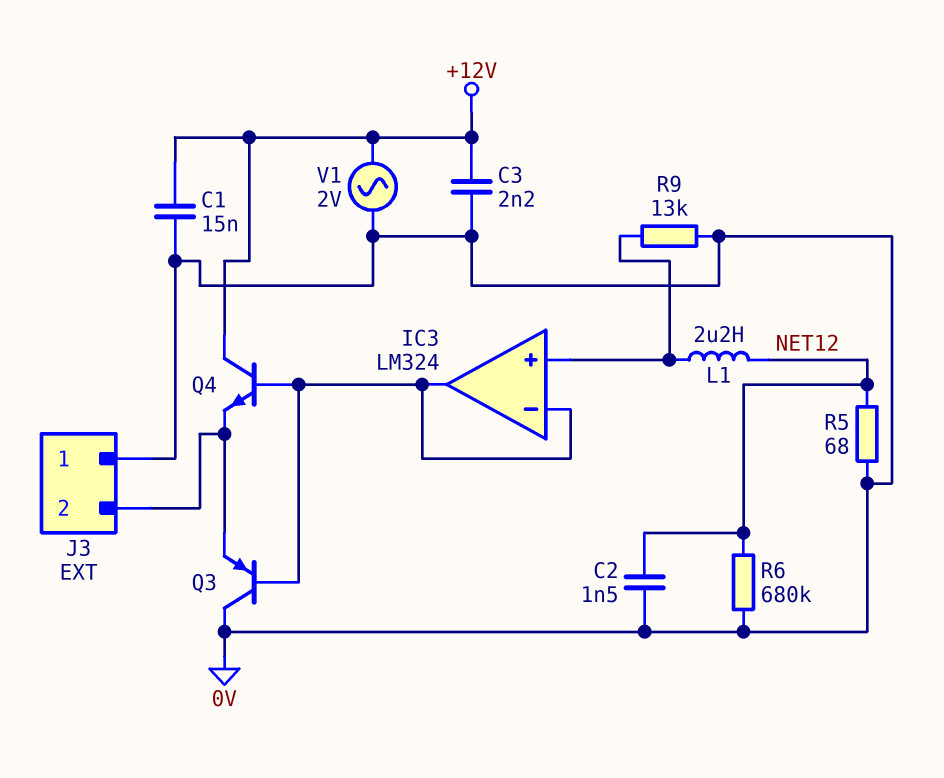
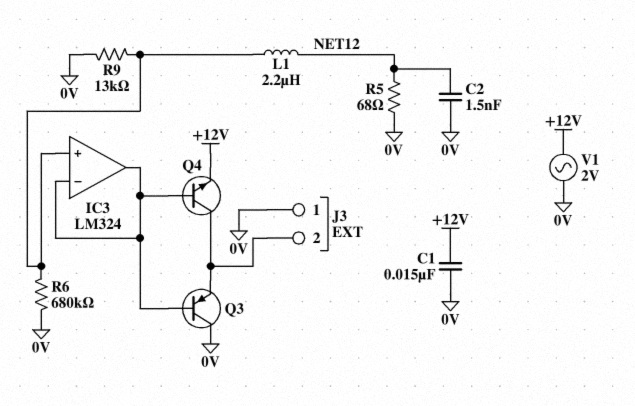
C3: 2.2nF (+12V, 0V) -> none
Q4: NPN (B IC3/in-, C +12V, E J3/2) -> NPN (B IC3/in-, C J3/2, E +12V)
R6: 680k (0V, NET12) -> 680k (0V, IC3/in+)

